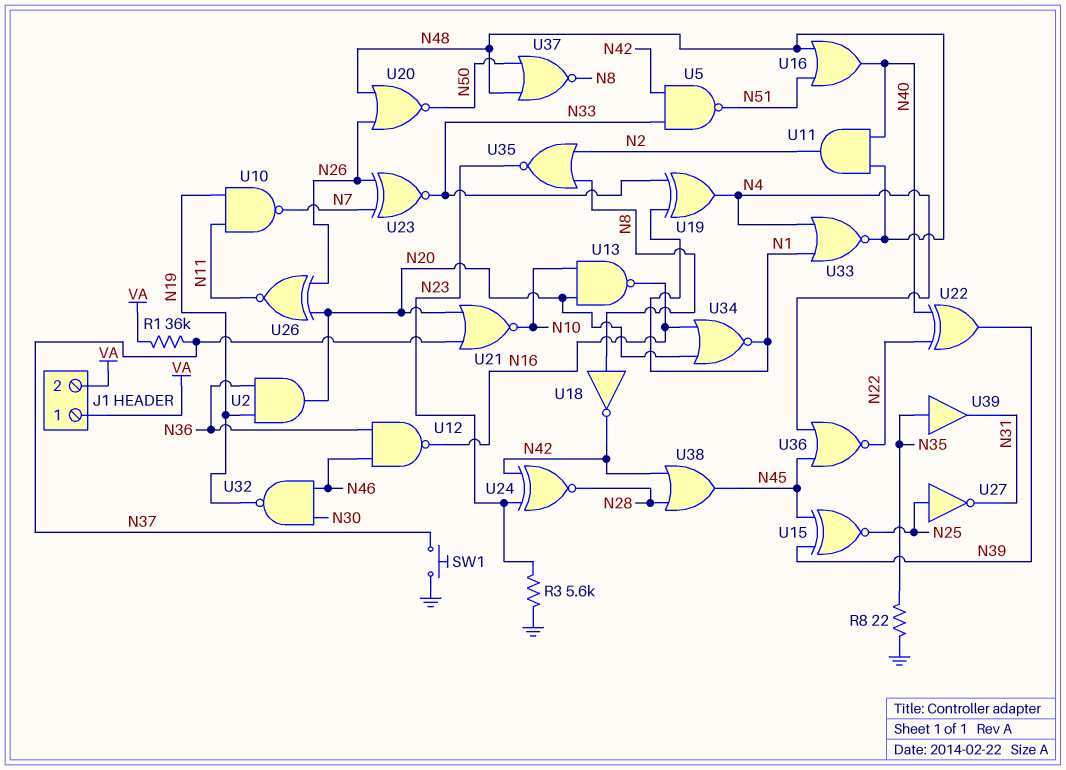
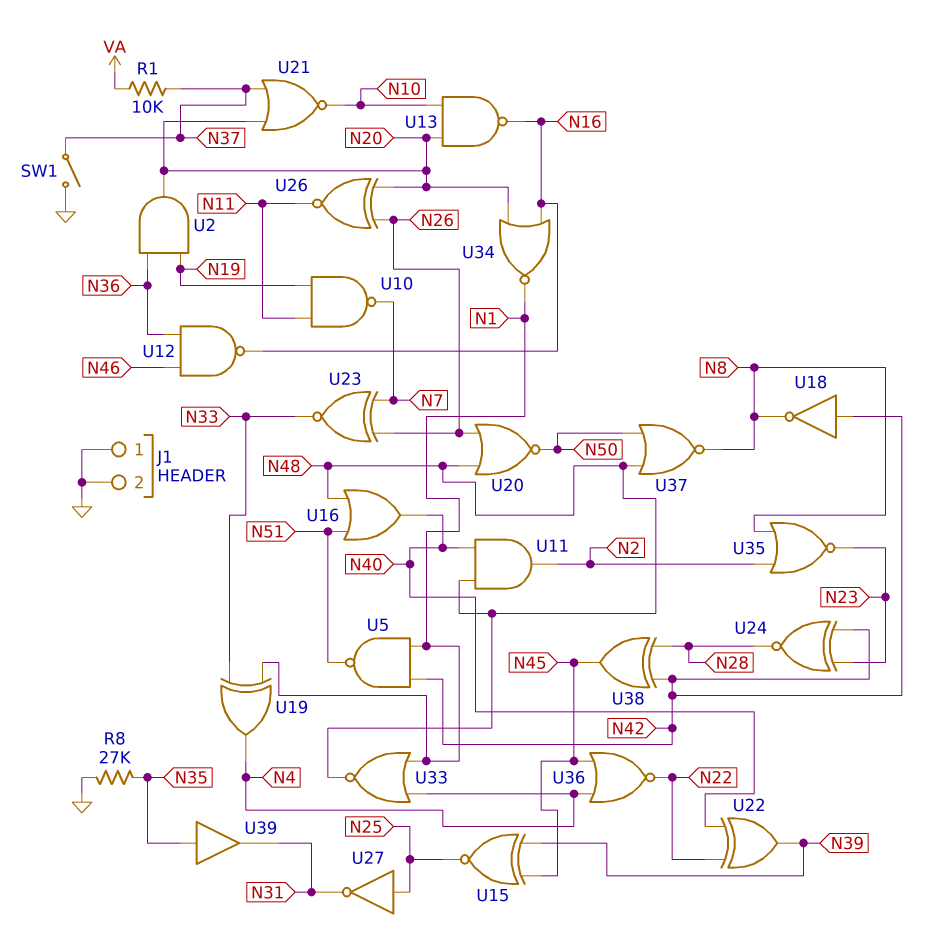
J1 pin 1: VA -> GND
J1 pin 2: VA -> GND
R1: 36k (N37, VA) -> 10k (N37, VA)
R3: 5.6k (GND, N23) -> none
R8: 22 (GND, N35) -> 27k (GND, N35)
SW1: button (GND, N37) -> switch (GND, N37)
U5: NAND (in N33, in N42, out N51) -> NAND (in N1, in N42, out N51)
U18: NOT (in N8, out N42) -> NOT (in N42, out N8)
U32: NAND (in N30, in N46, out N19) -> none
U38: OR (in N28, in N42, out N45) -> XOR (in N28, in N42, out N45)

